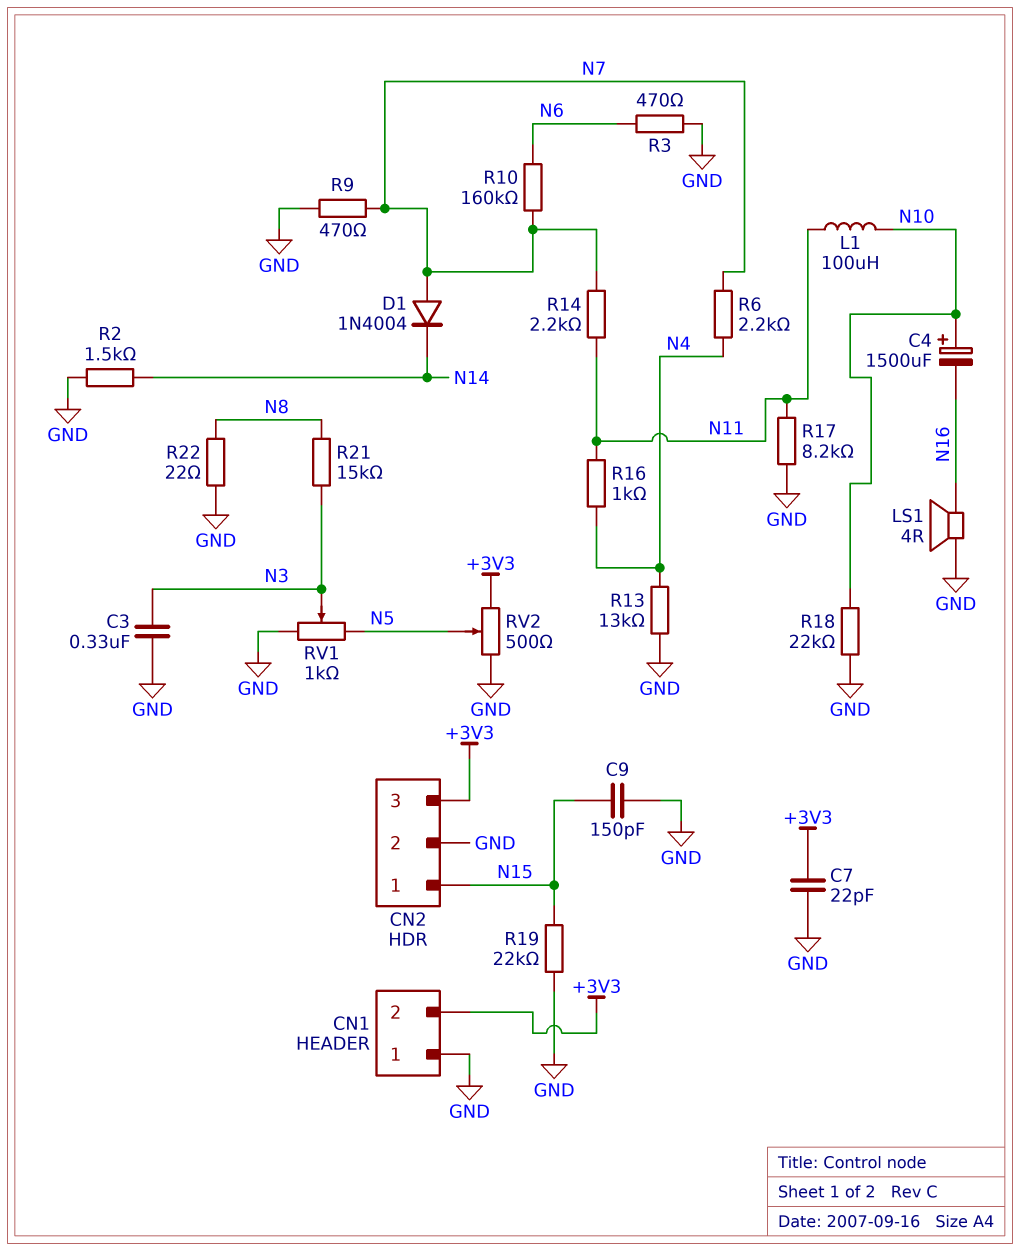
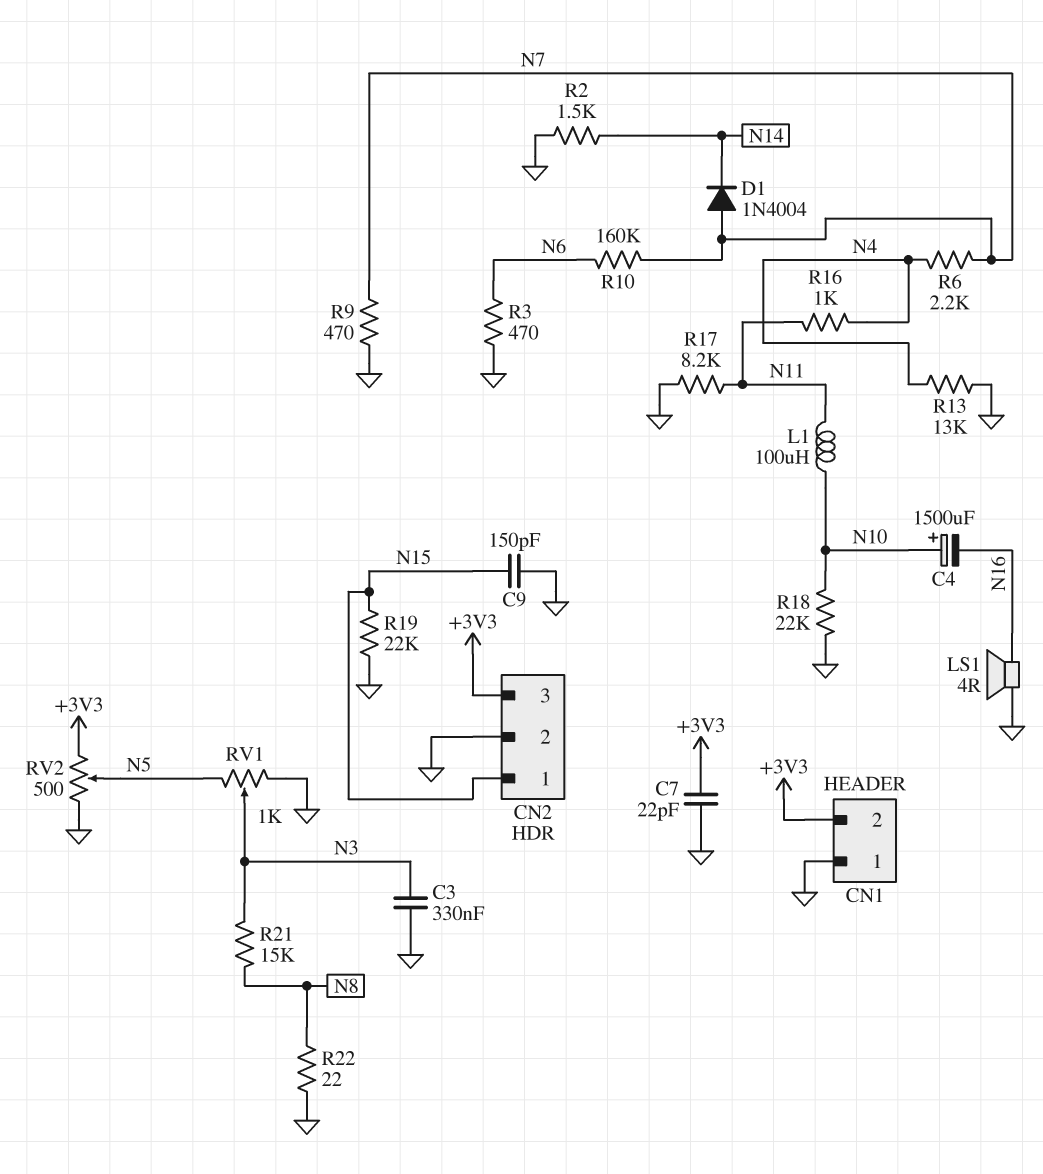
R14: 2.2k (N7, N11) -> none

